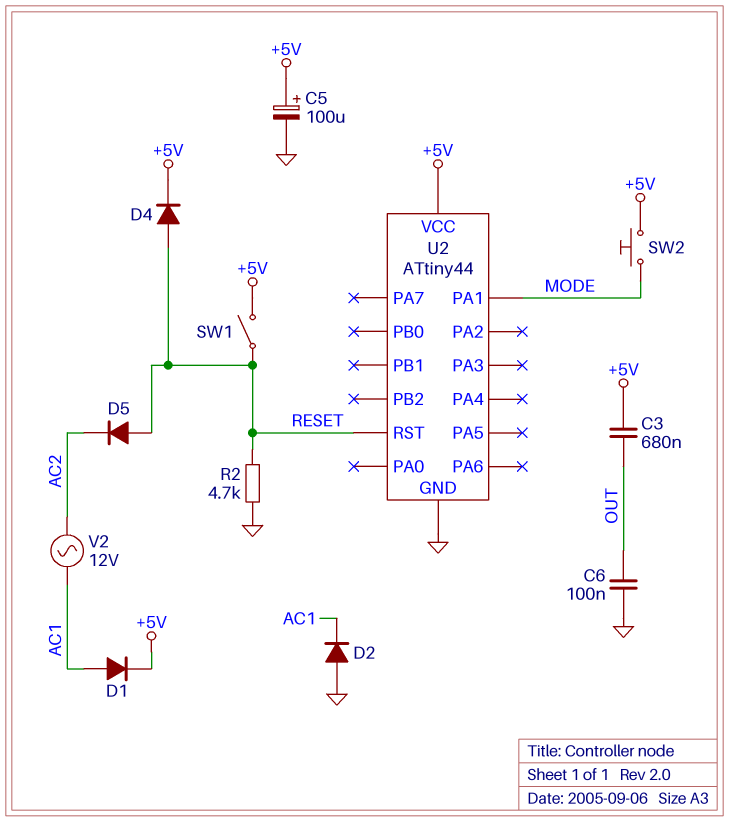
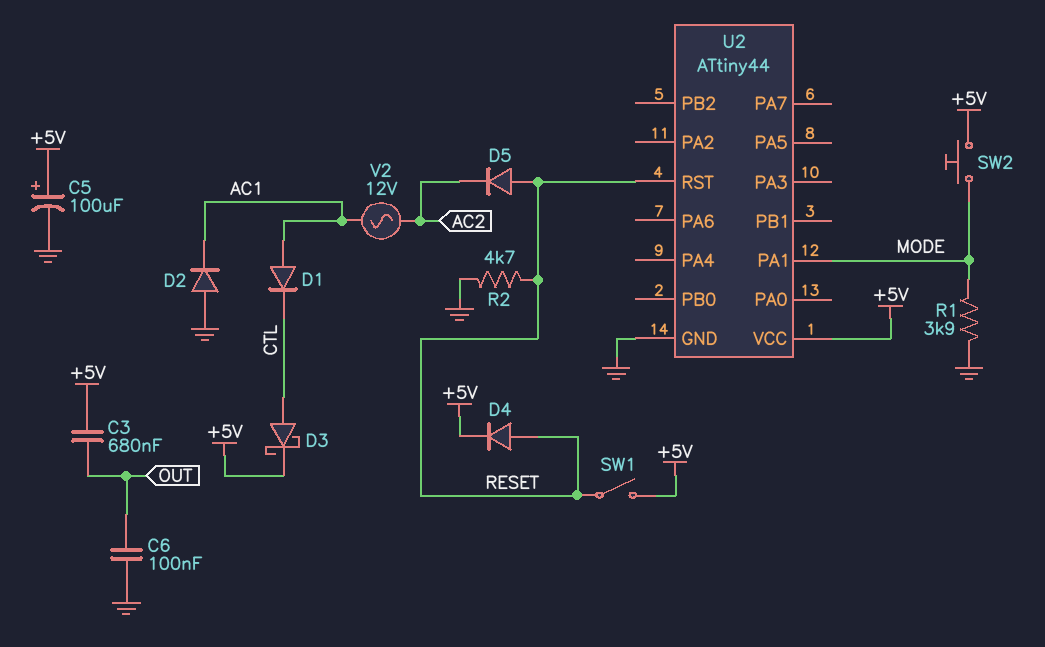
D1: diode (A AC1, K +5V) -> diode (A AC1, K CTL)
D3: none -> schottky (A CTL, K +5V)
R1: none -> 3.9k (GND, MODE)

